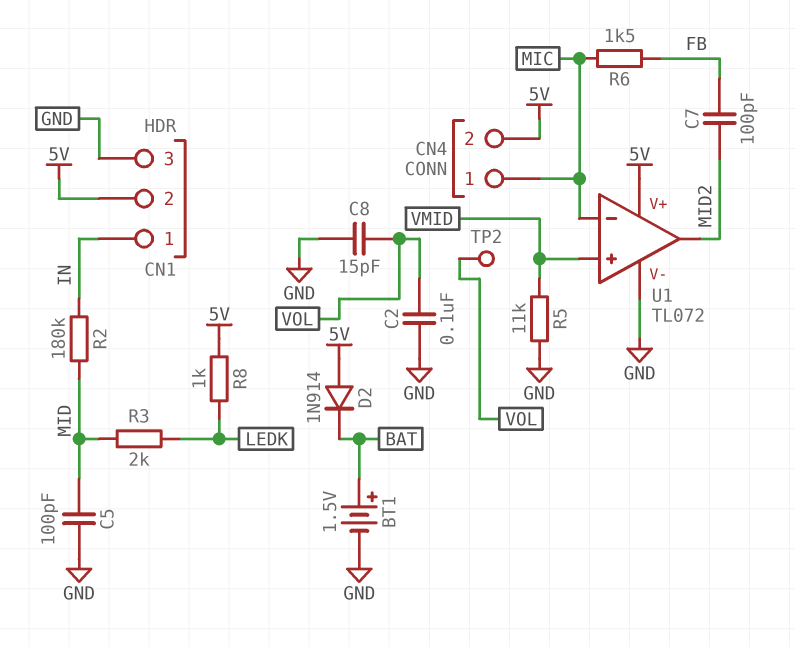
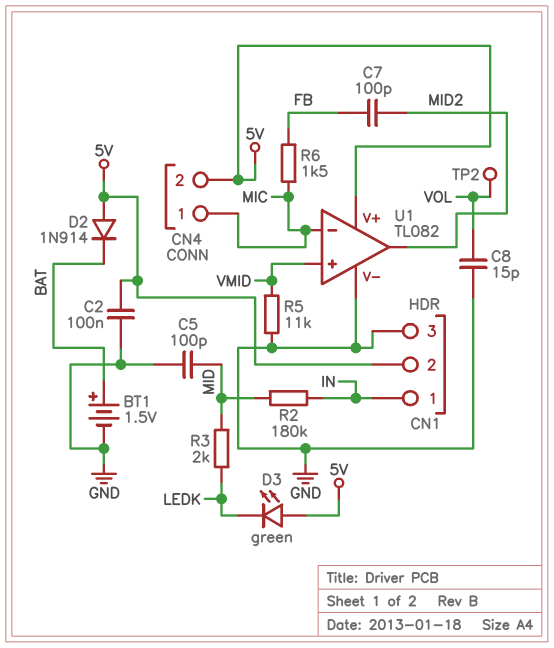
C2: 100nF (GND, VOL) -> 100nF (5V, GND)
D3: none -> LED green (A 5V, K LEDK)
R8: 1k (5V, LEDK) -> none
U1: TL072 -> TL082

